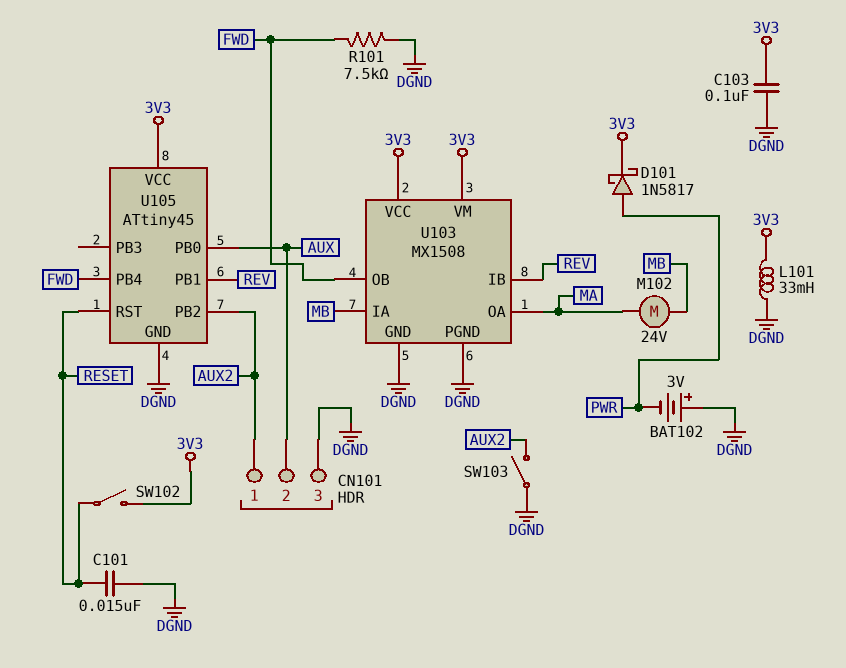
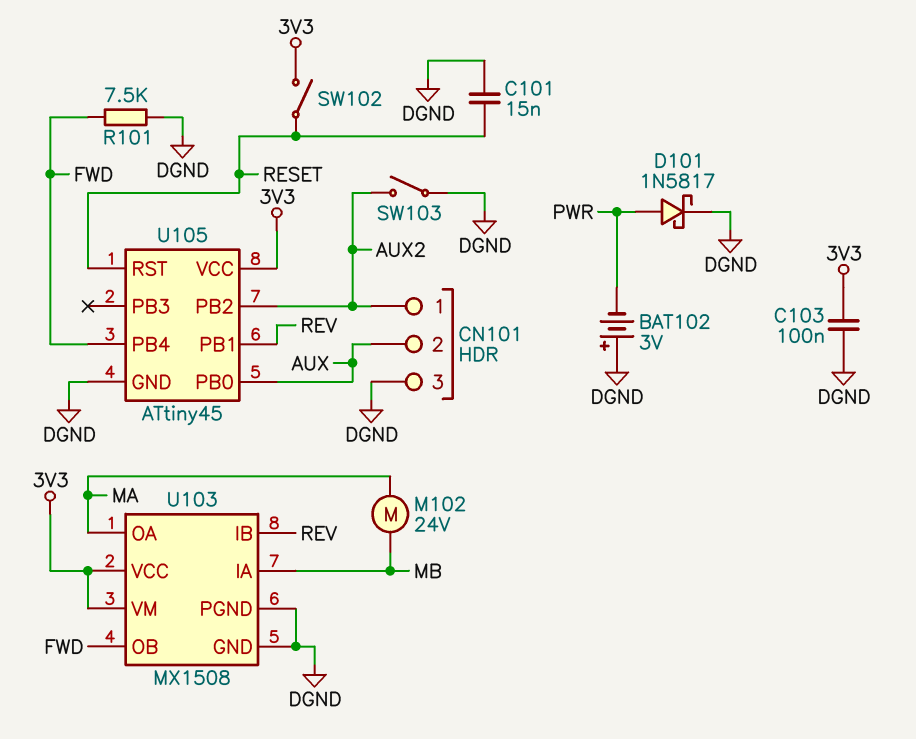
D101: schottky 1N5817 (A PWR, K 3V3) -> schottky 1N5817 (A PWR, K DGND)
L101: 33mH (3V3, DGND) -> none

